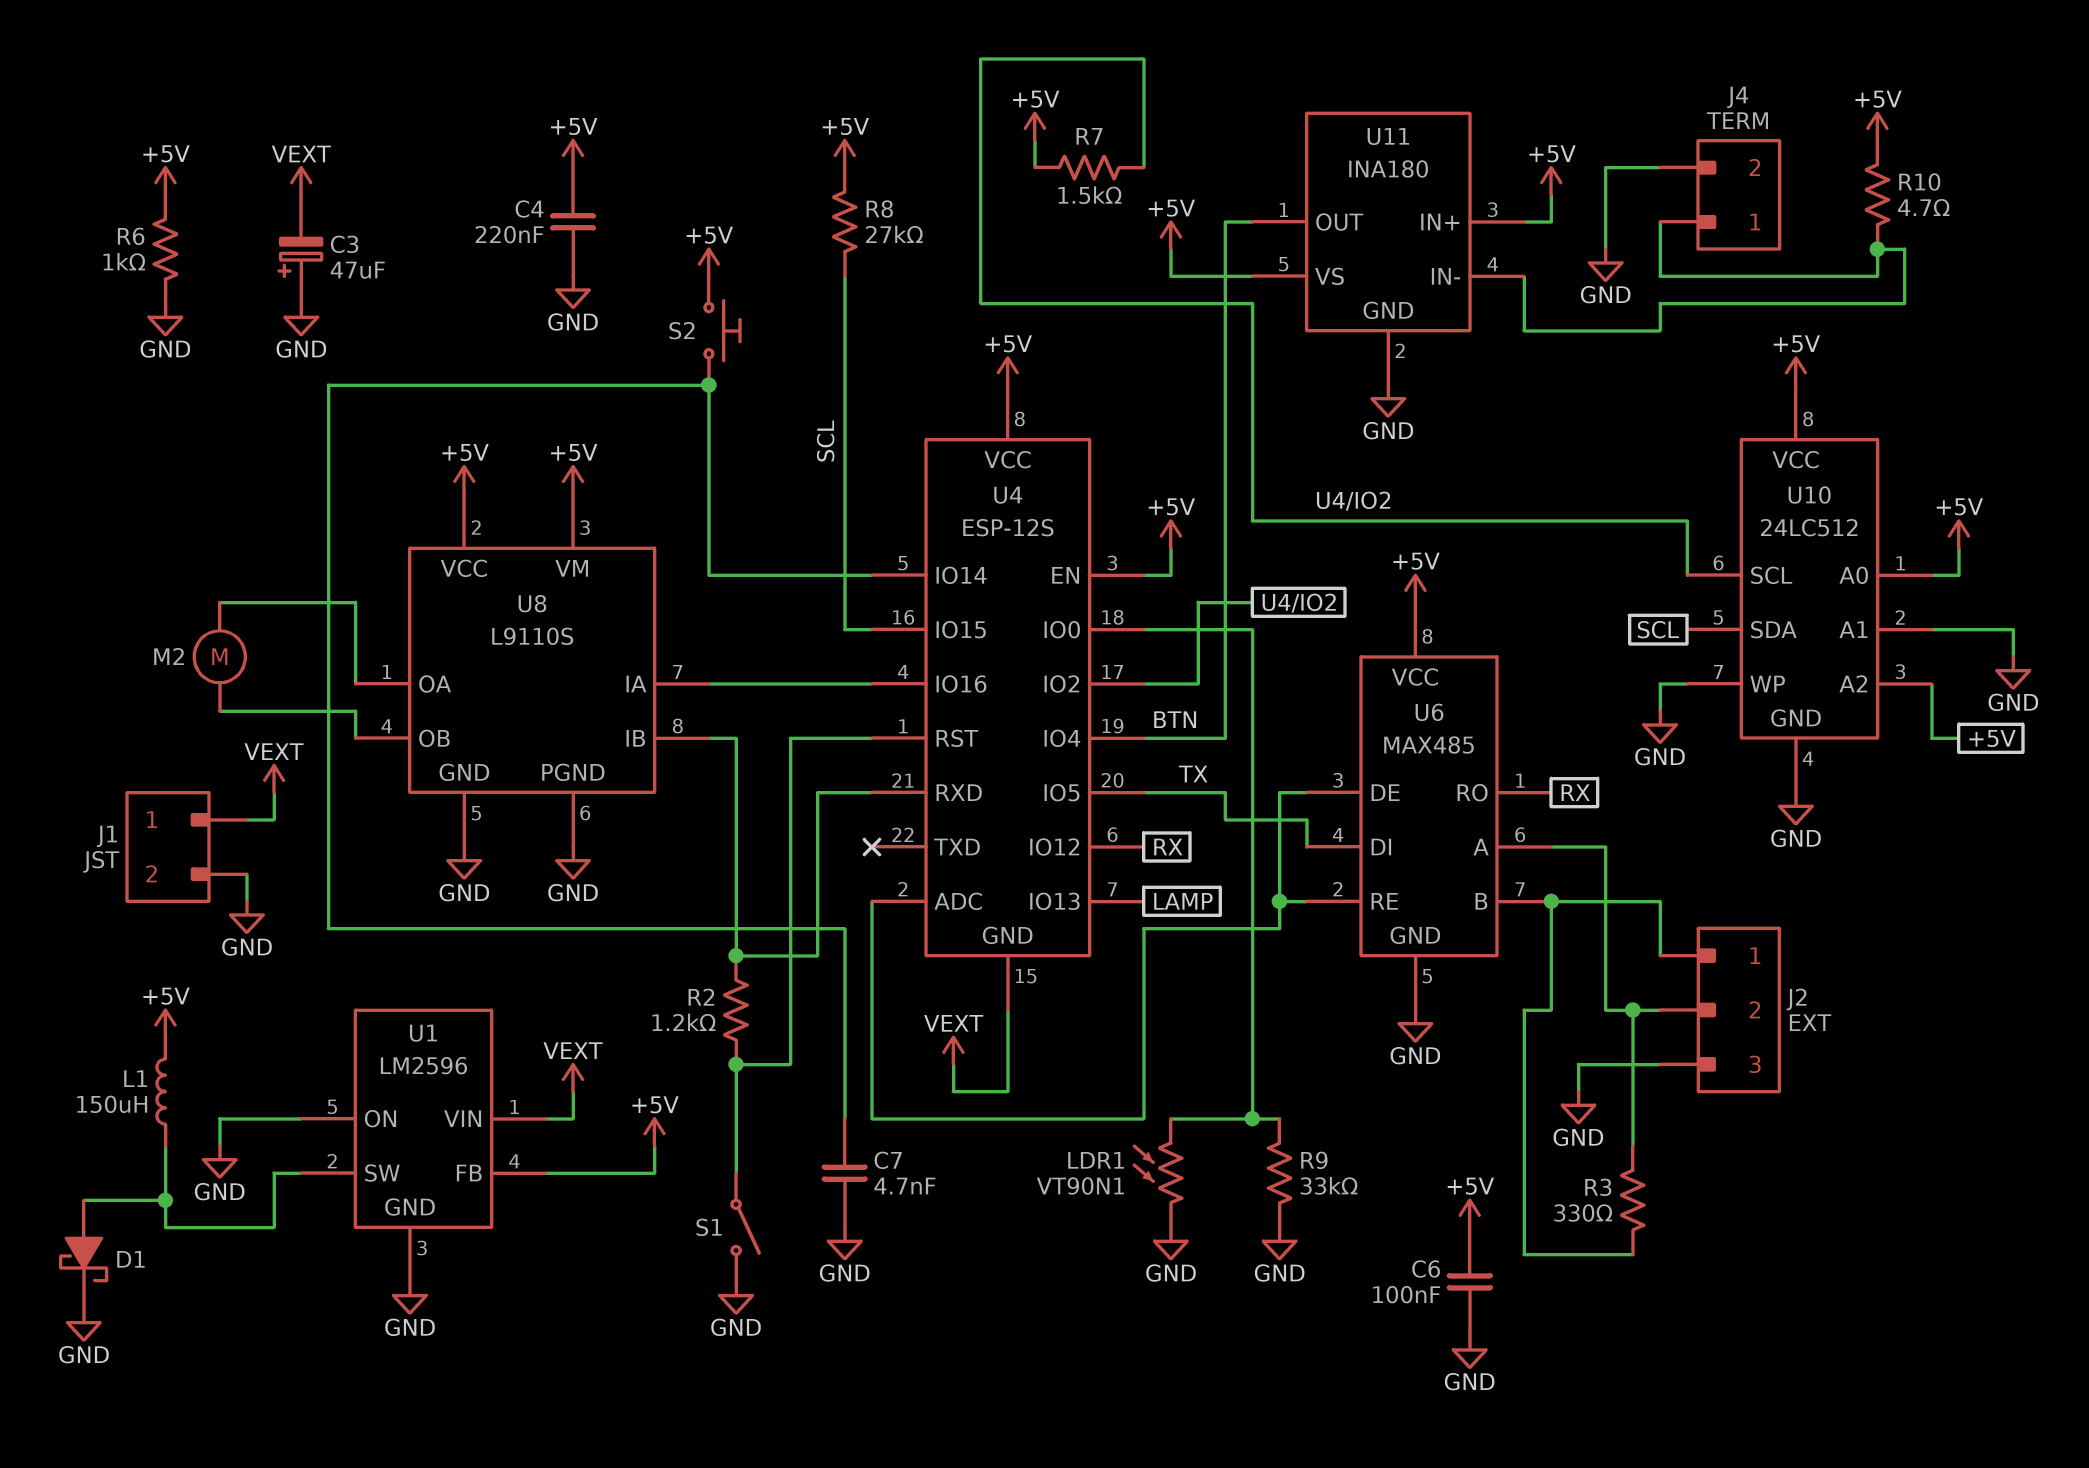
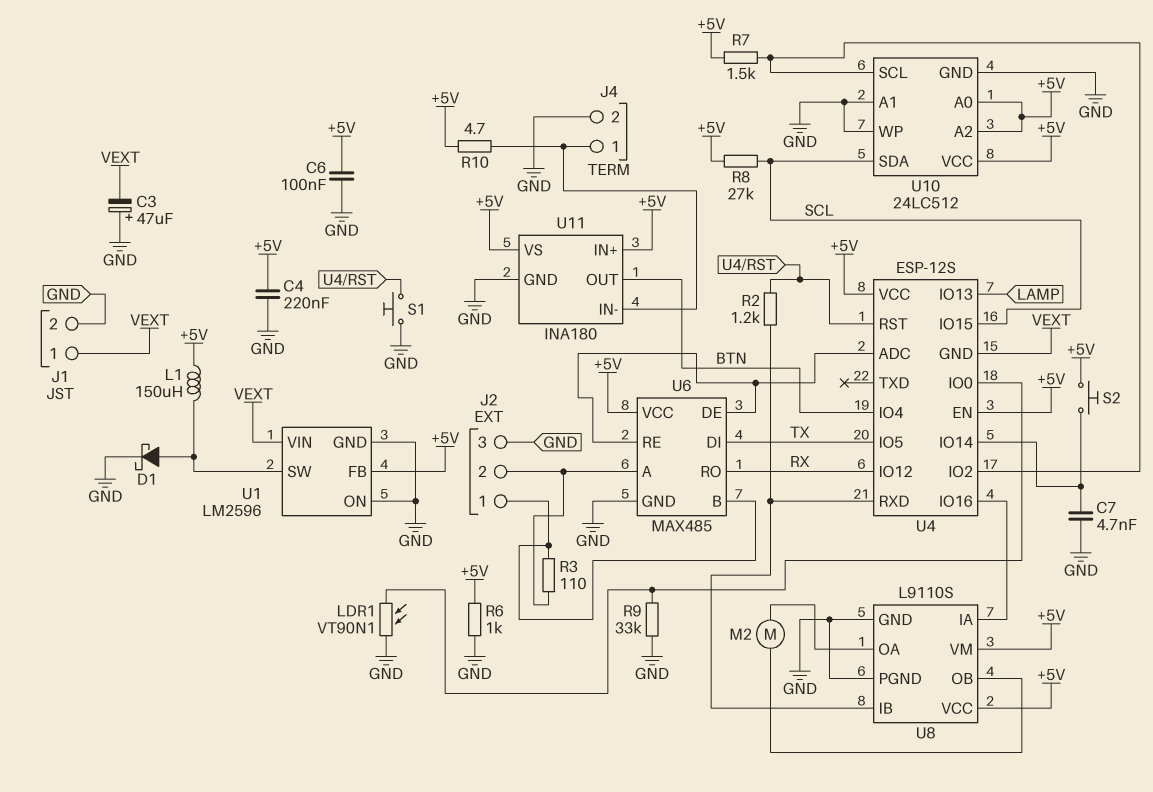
R3: 330 (J2/1, J2/2) -> 110 (J2/1, J2/2)
S1: switch (GND, U4/RST) -> button (GND, U4/RST)

